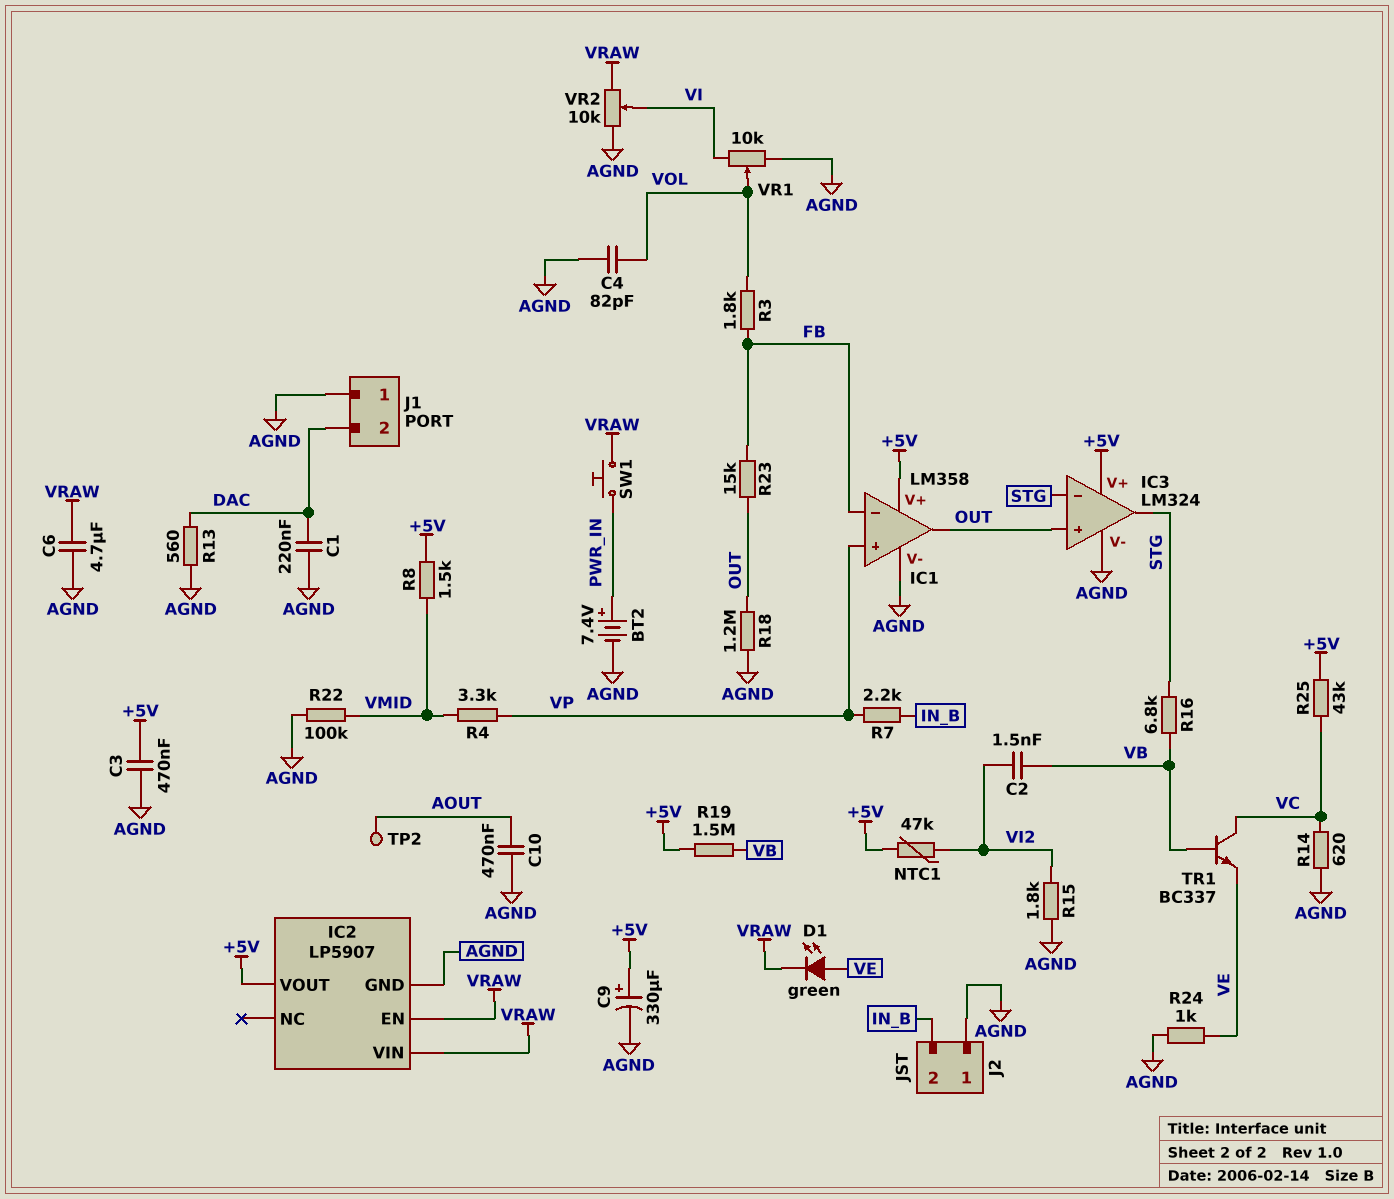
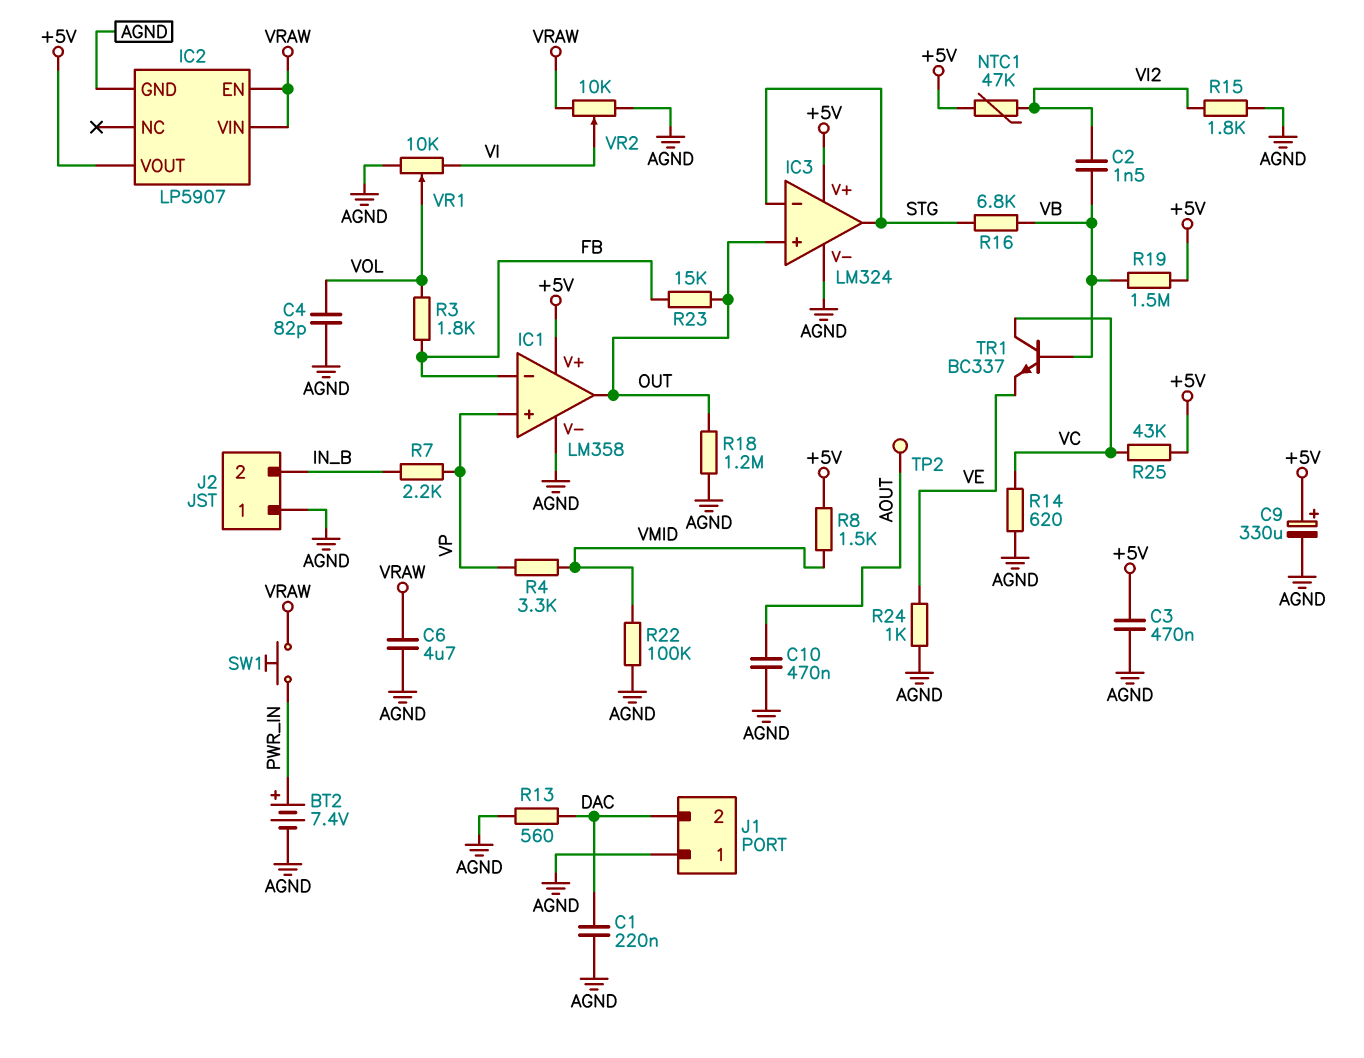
D1: LED green (A VE, K VRAW) -> none

